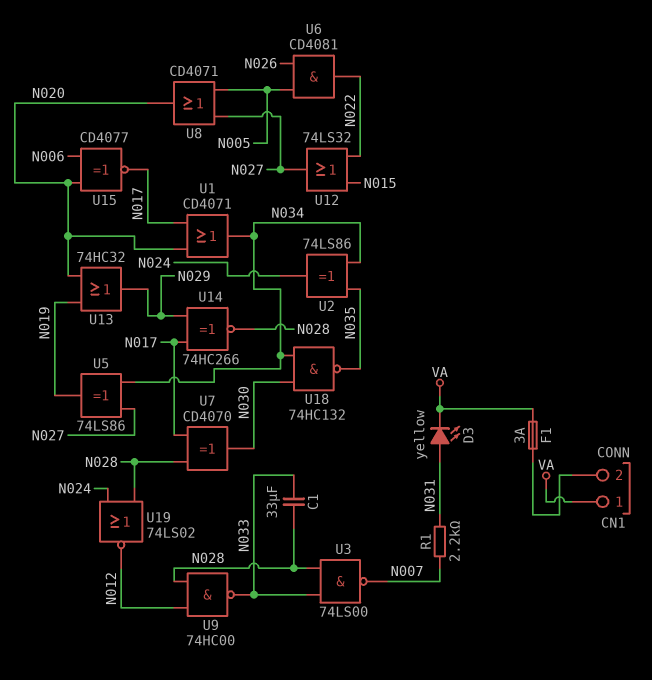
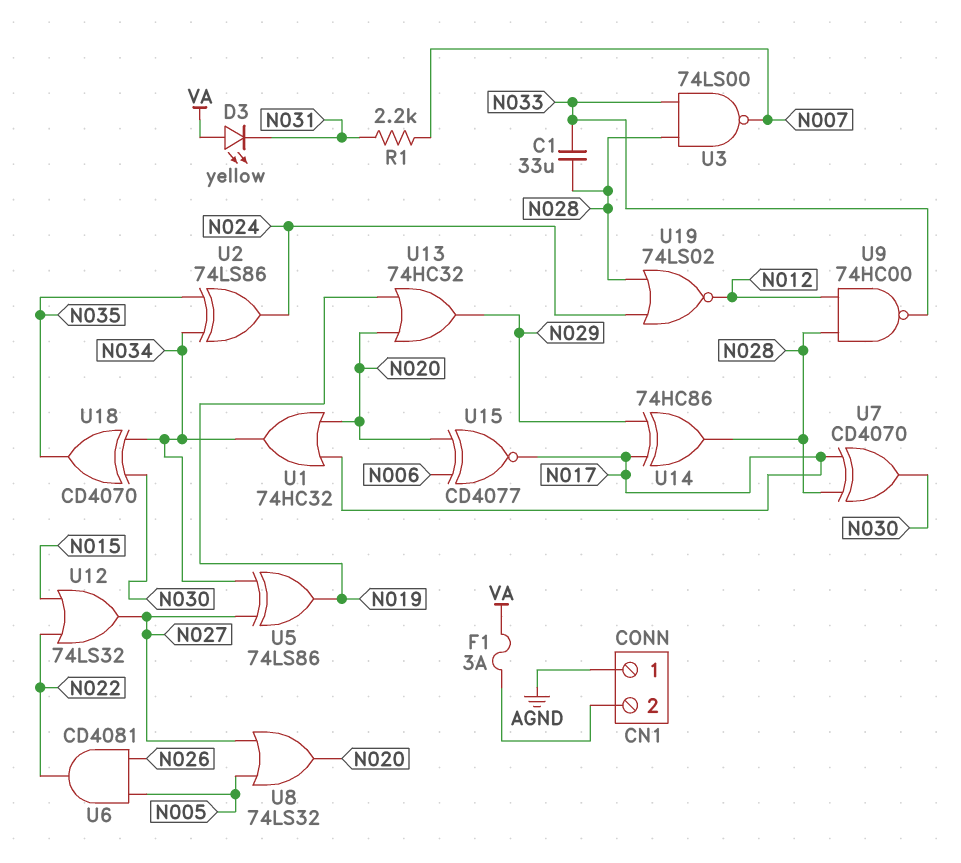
CN1 pin 1: VA -> AGND
D3: LED yellow (A N031, K VA) -> LED yellow (A VA, K N031)
U1: OR CD4071 (in N017, in N020, out N034) -> OR 74HC32 (in N017, in N020, out N034)
U8: OR CD4071 (in N005, in N027, out N020) -> OR 74LS32 (in N005, in N027, out N020)
U14: XNOR 74HC266 (in N017, in N029, out N028) -> XOR 74HC86 (in N017, in N029, out N028)
U18: NAND 74HC132 (in N030, in N034, out N035) -> XOR CD4070 (in N030, in N034, out N035)

